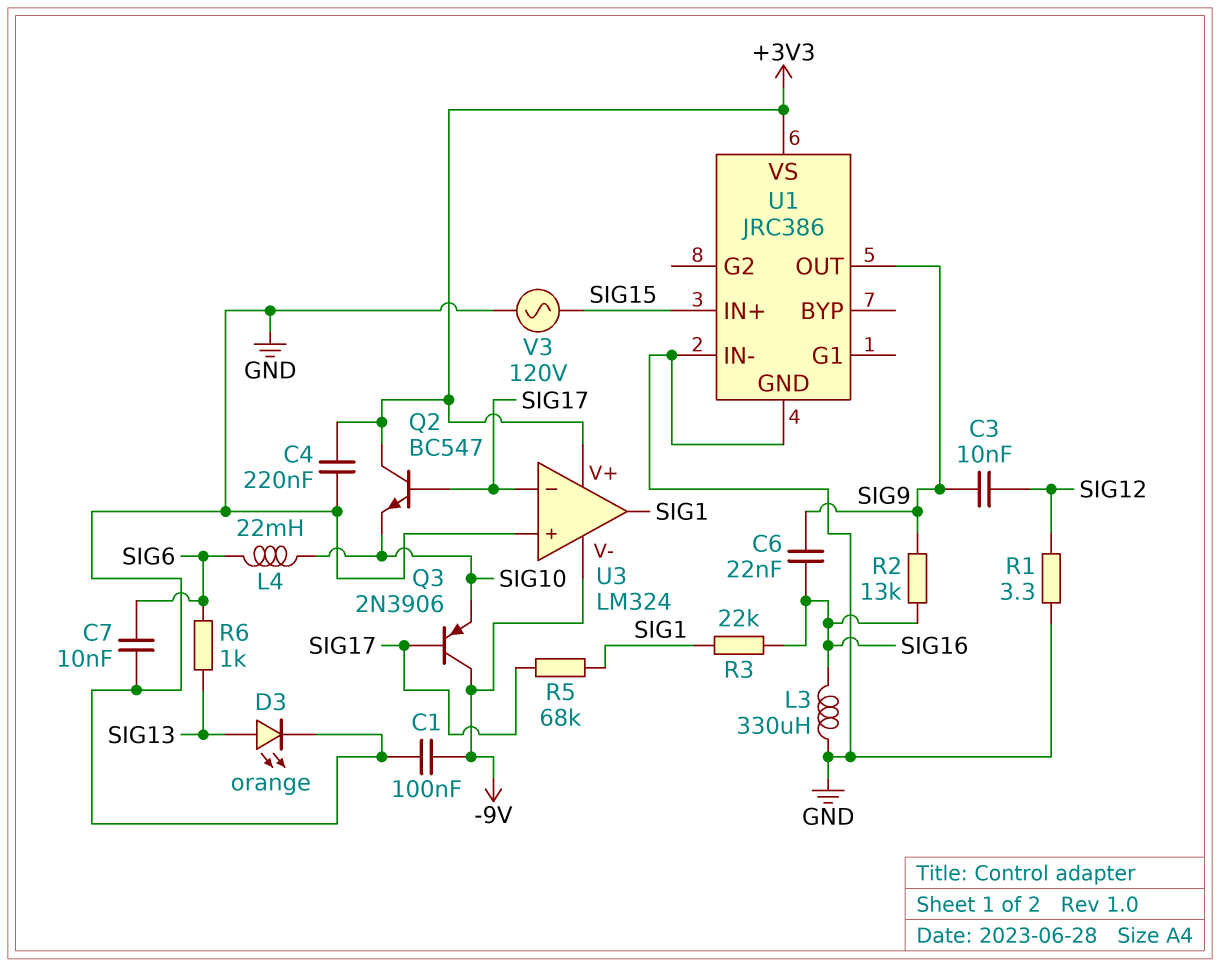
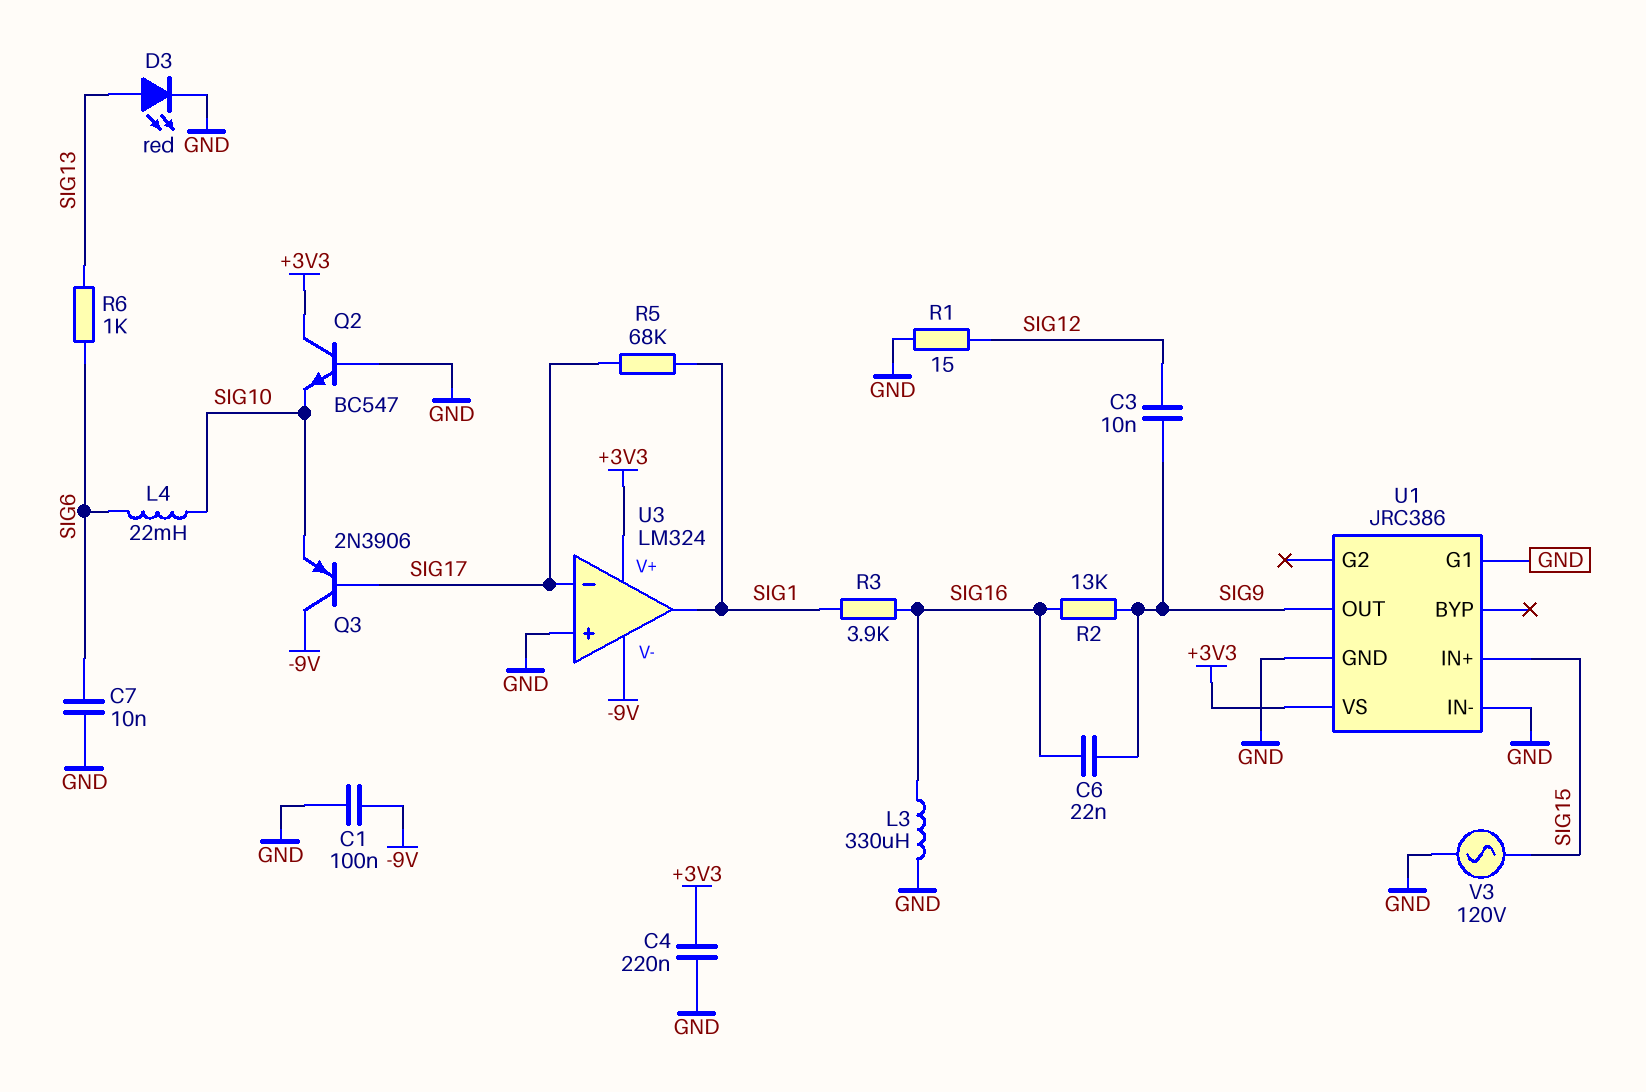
D3: LED orange (A SIG13, K GND) -> LED red (A SIG13, K GND)
Q2: NPN BC547 (B SIG17, C +3V3, E SIG10) -> NPN BC547 (B GND, C +3V3, E SIG10)
R1: 3.3 (GND, SIG12) -> 15 (GND, SIG12)
R3: 22k (SIG1, SIG16) -> 3.9k (SIG1, SIG16)
U1 pin G1: none -> GND

